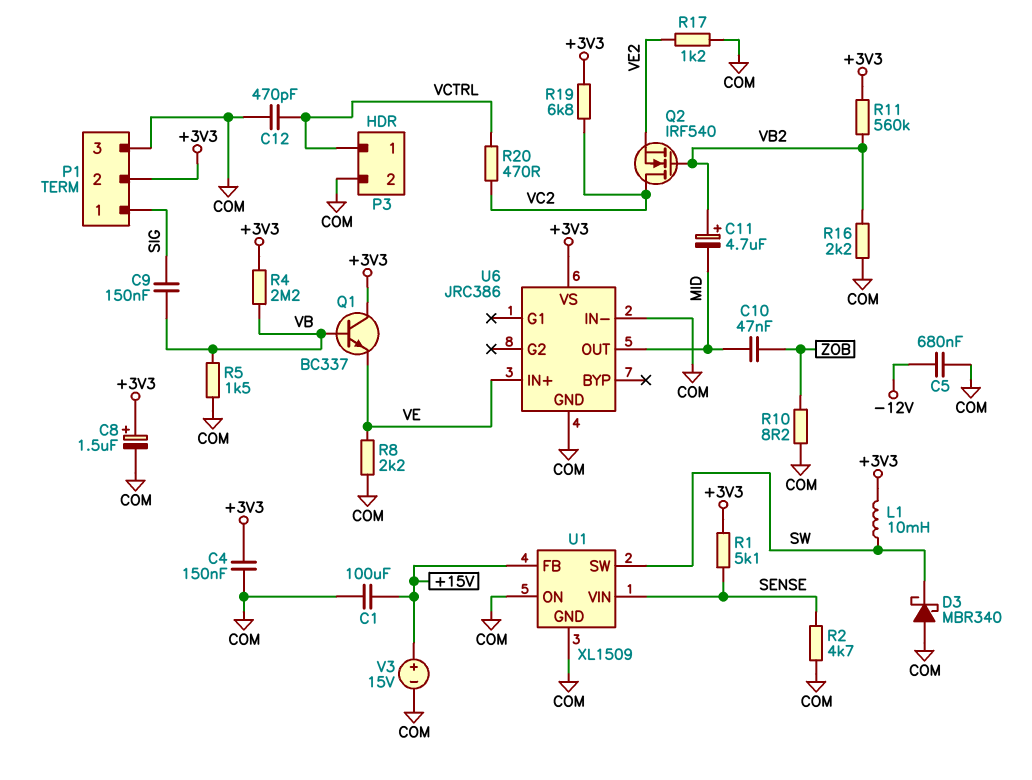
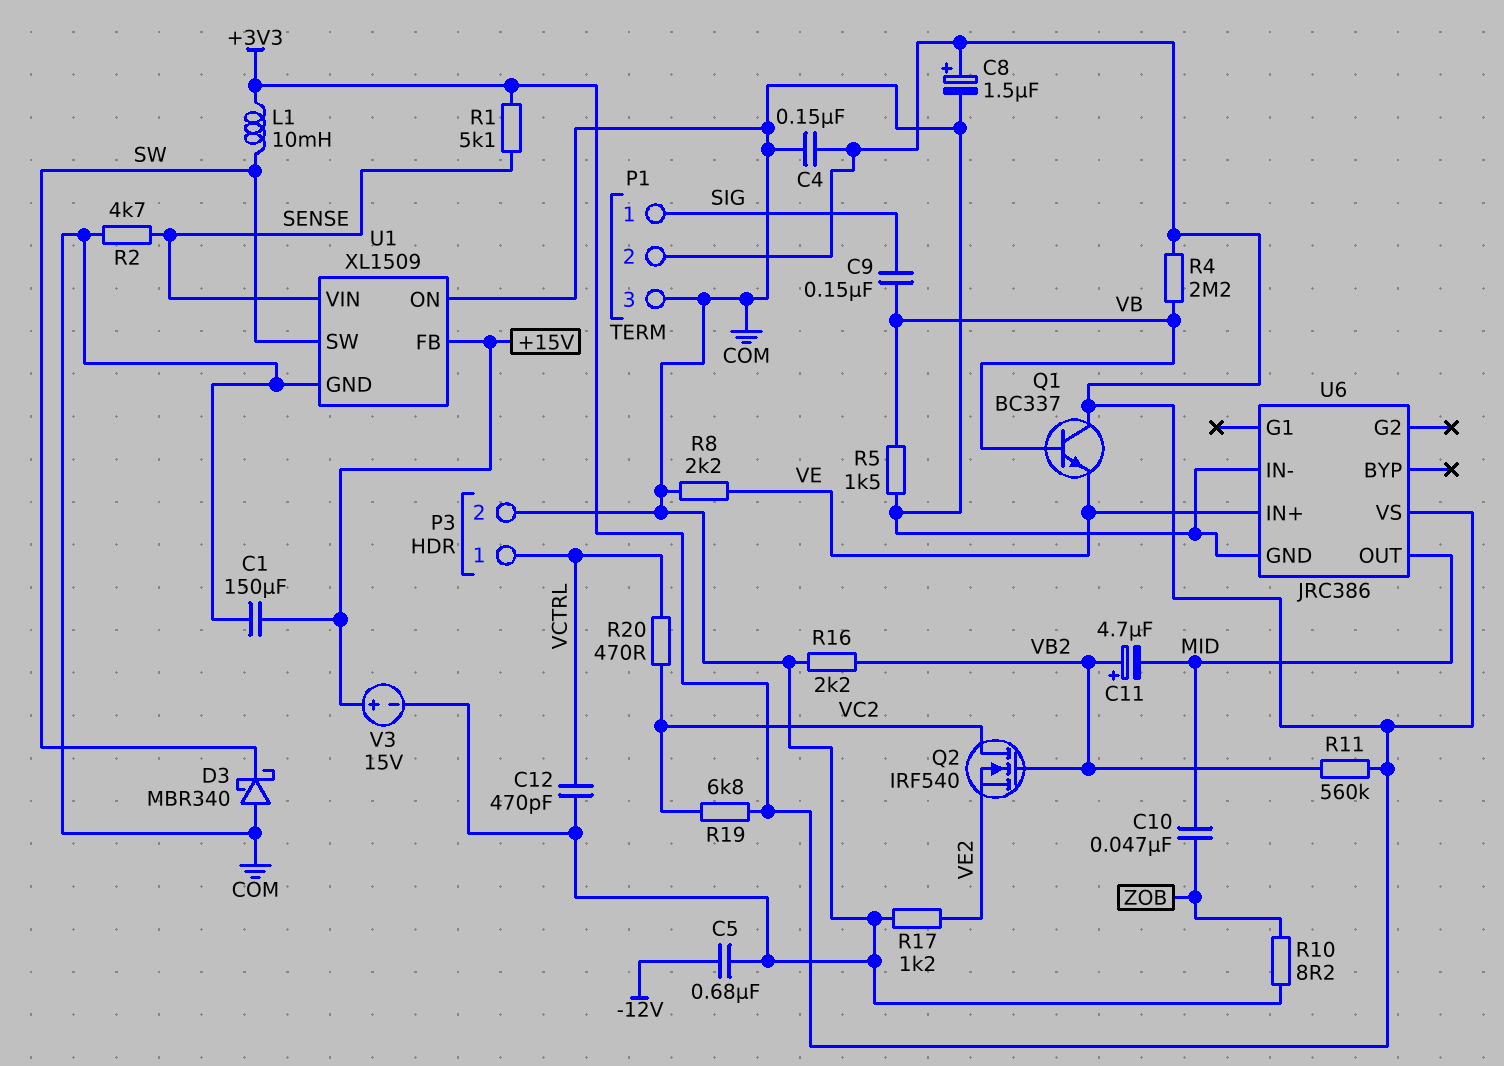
C1: 100uF (+15V, COM) -> 150uF (+15V, COM)

